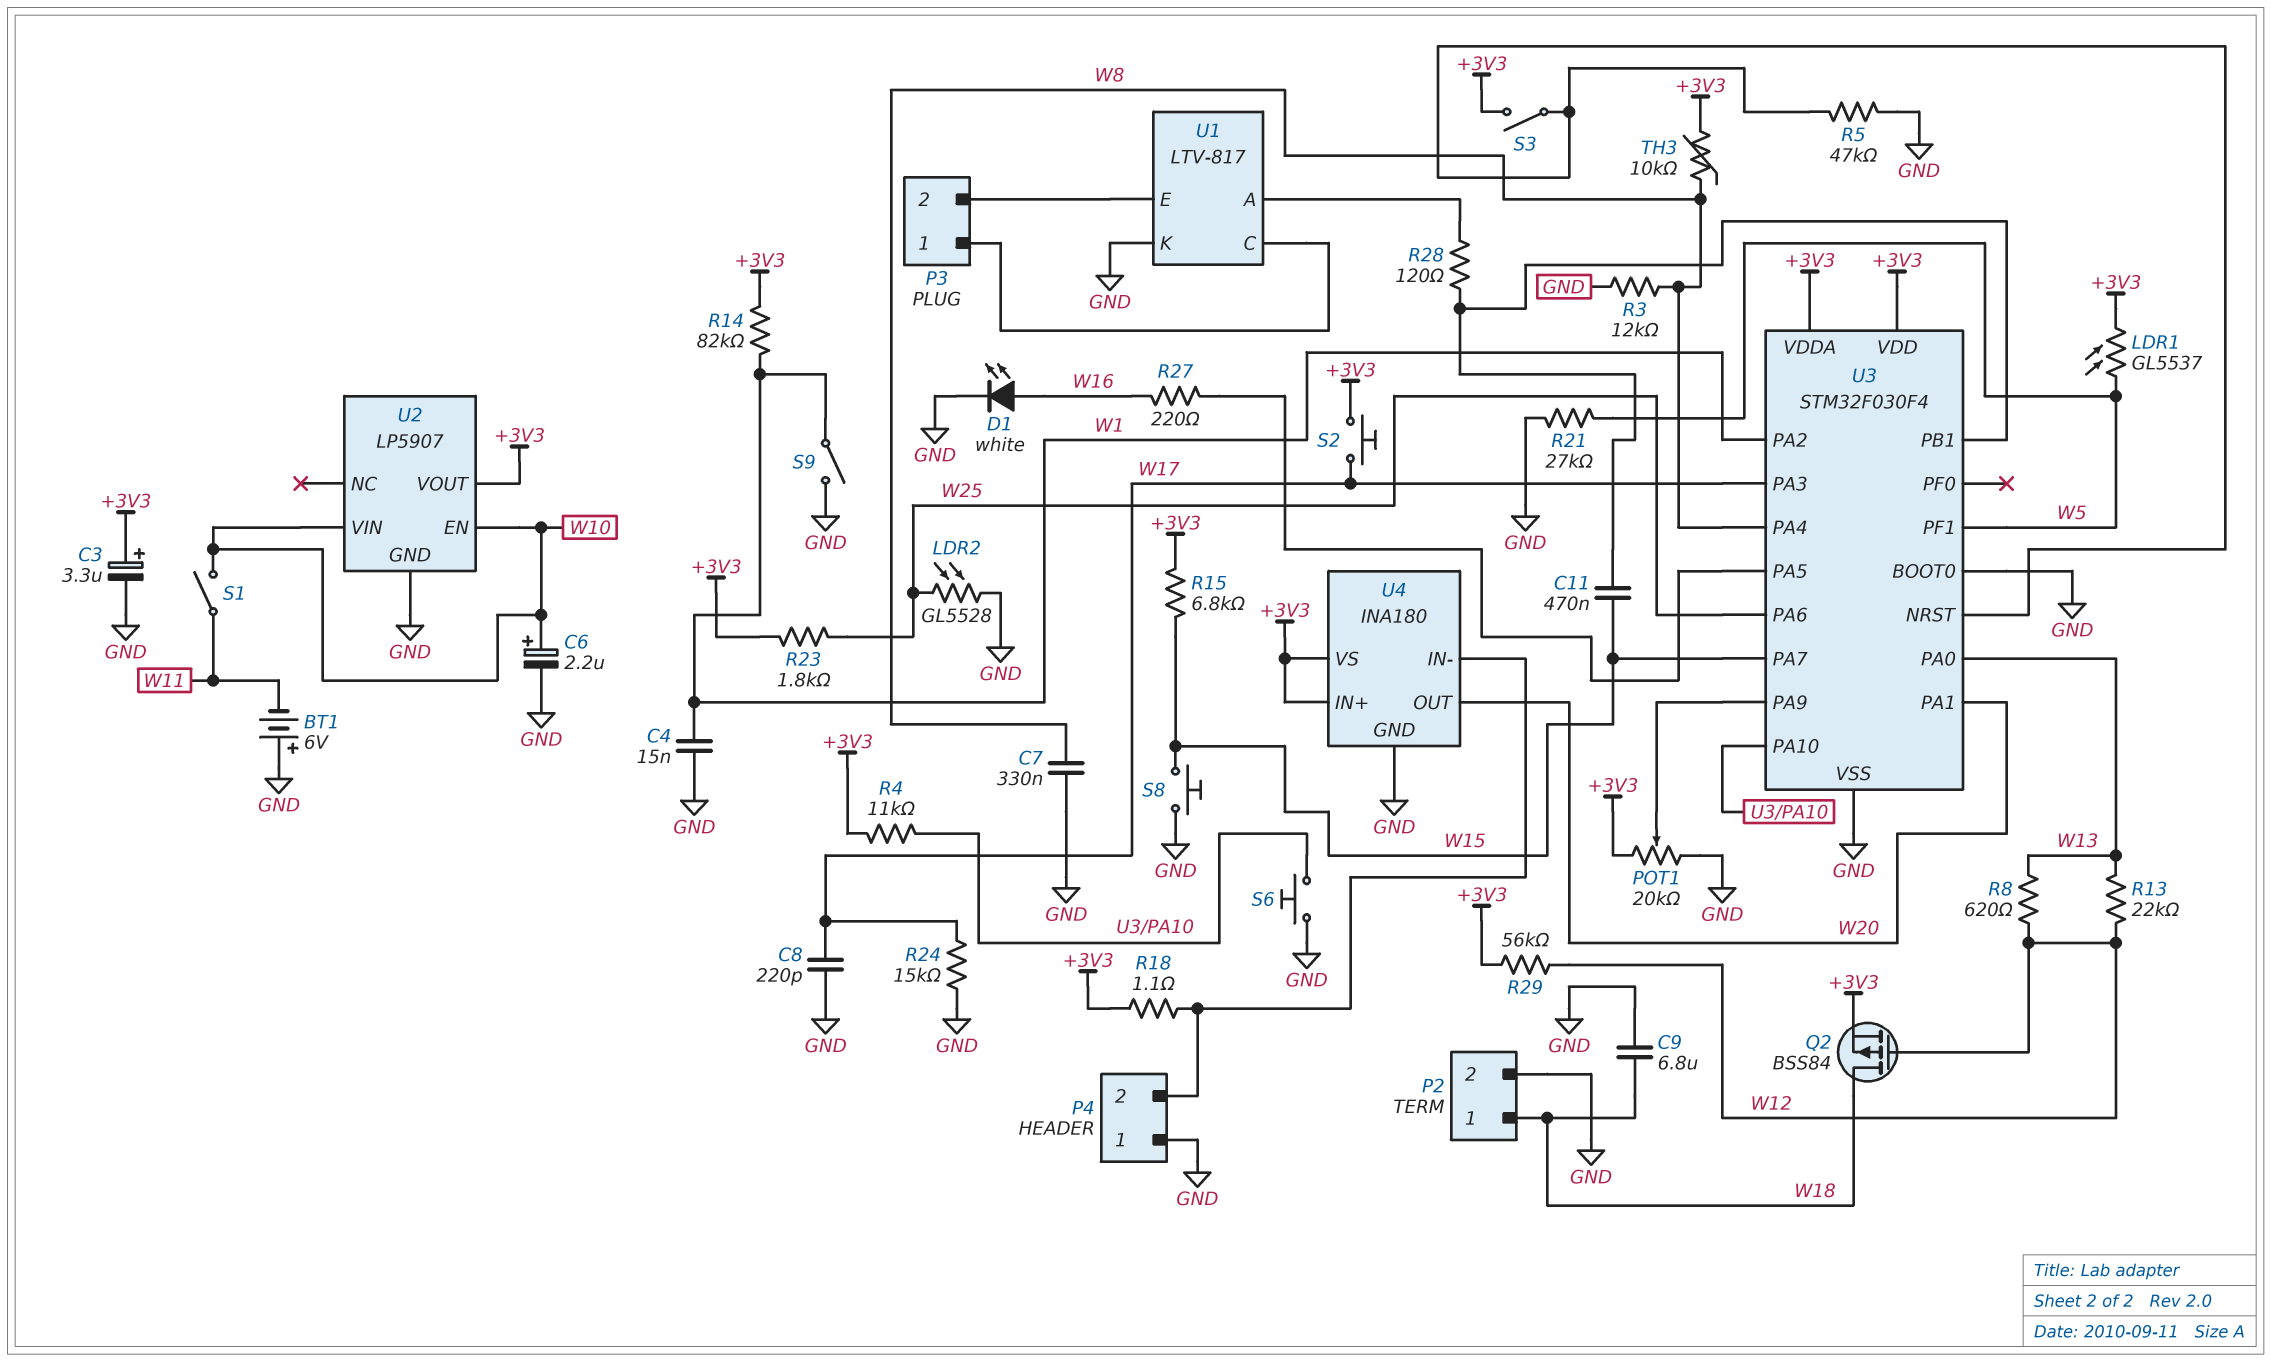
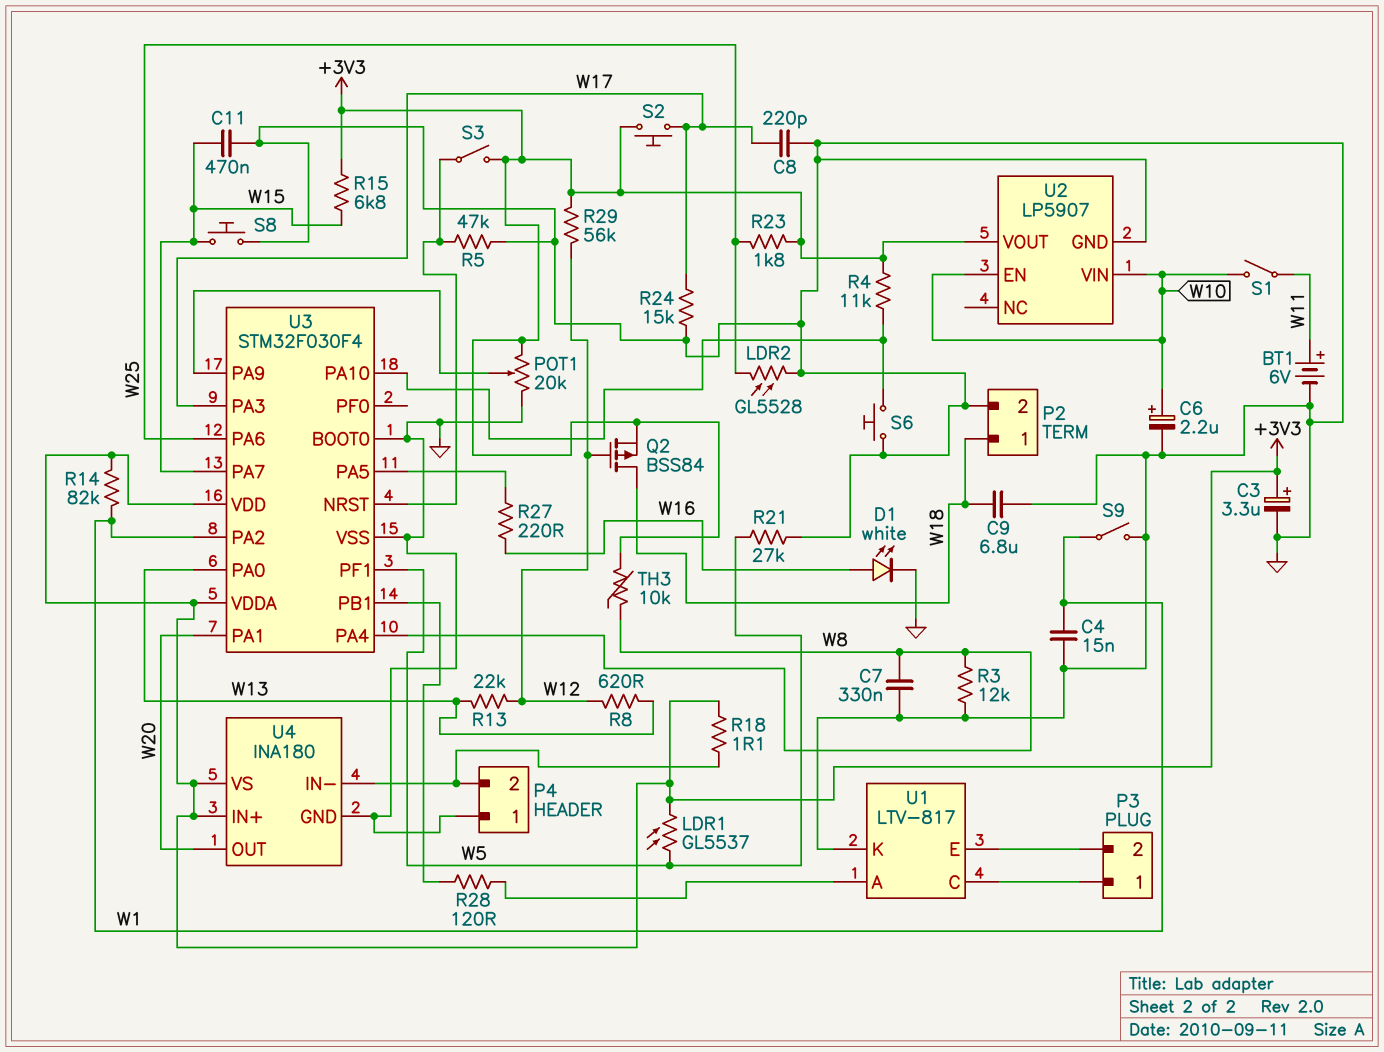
BT1: 6V (plus GND, minus W11) -> 6V (plus W11, minus GND)
C11: 470nF (U3/PB1, W15) -> 470nF (GND, W15)

